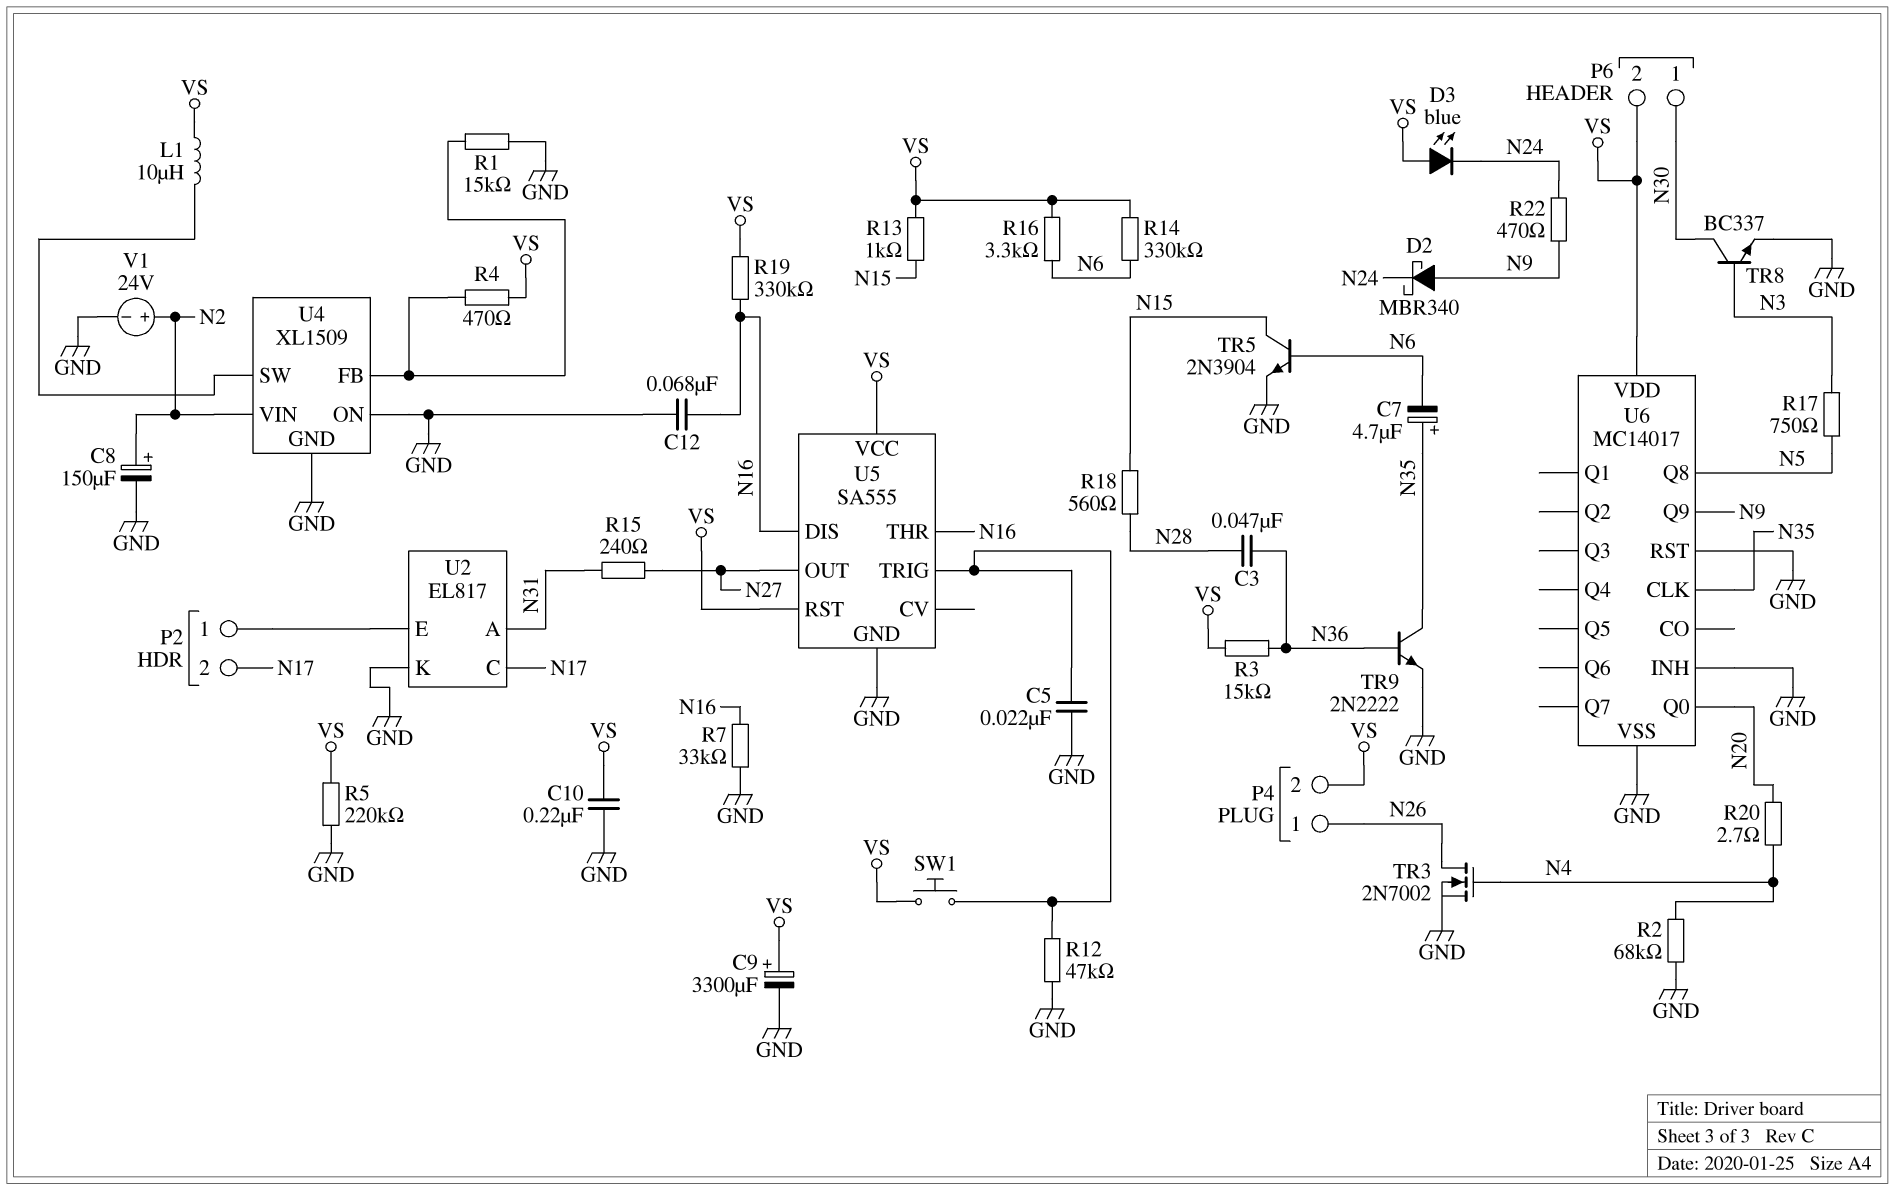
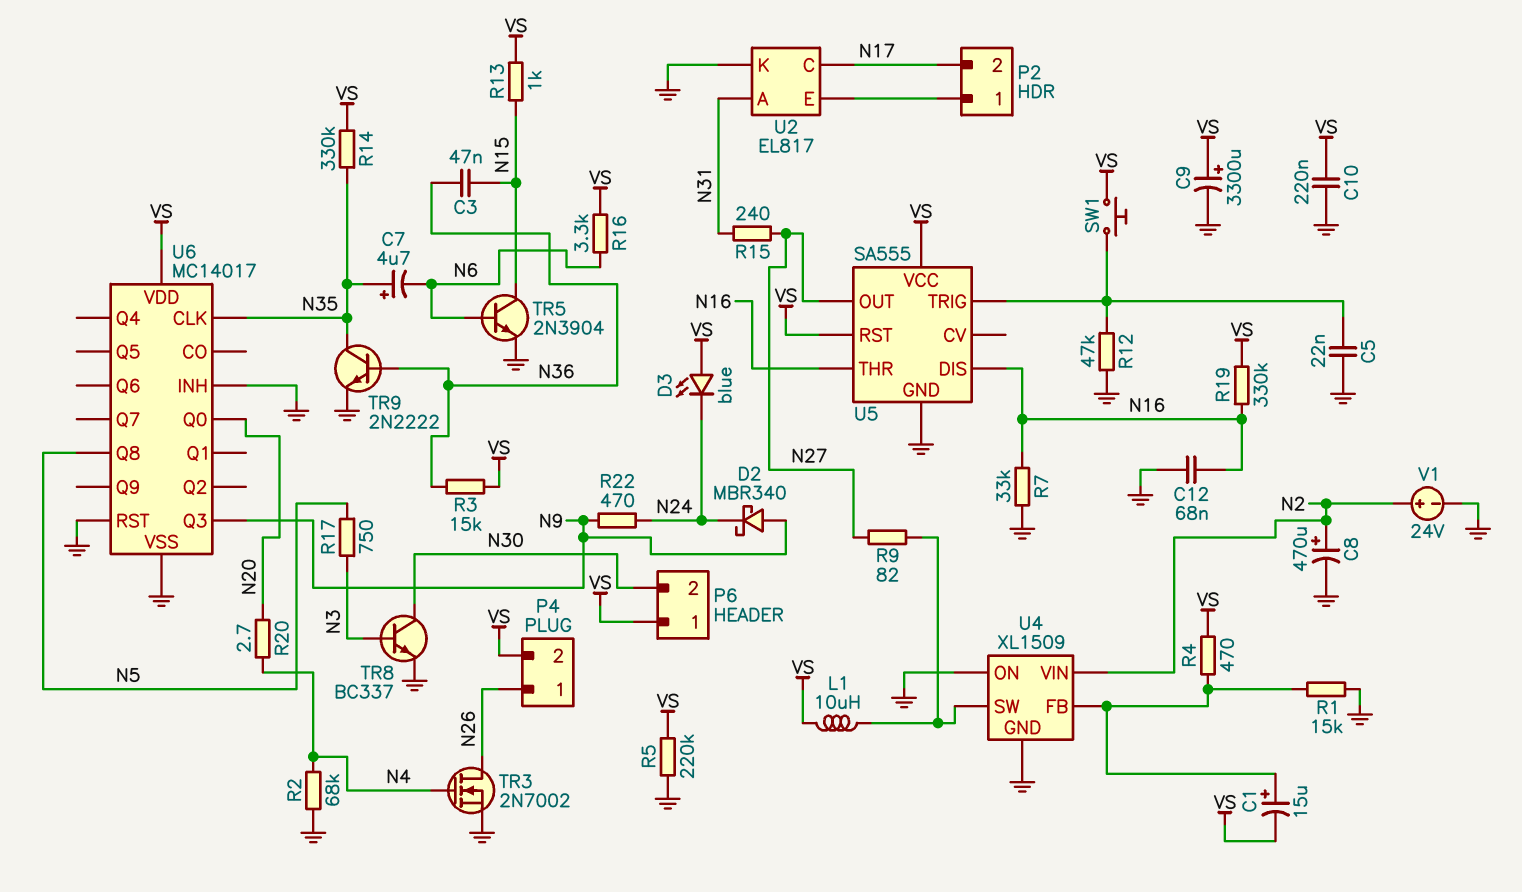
C1: none -> 15uF (plus U4/FB, minus VS)
C3: 47nF (N28, N36) -> 47nF (N15, N36)
C8: 150uF (plus N2, minus GND) -> 470uF (plus N2, minus GND)
P6 pin 1: N30 -> VS
P6 pin 2: VS -> N30
R9: none -> 82 (N27, U4/SW)
R14: 330k (N6, VS) -> 330k (N35, VS)
R18: 560 (N15, N28) -> none
U6 pin Q3: none -> N9
U6 pin Q9: N9 -> none

